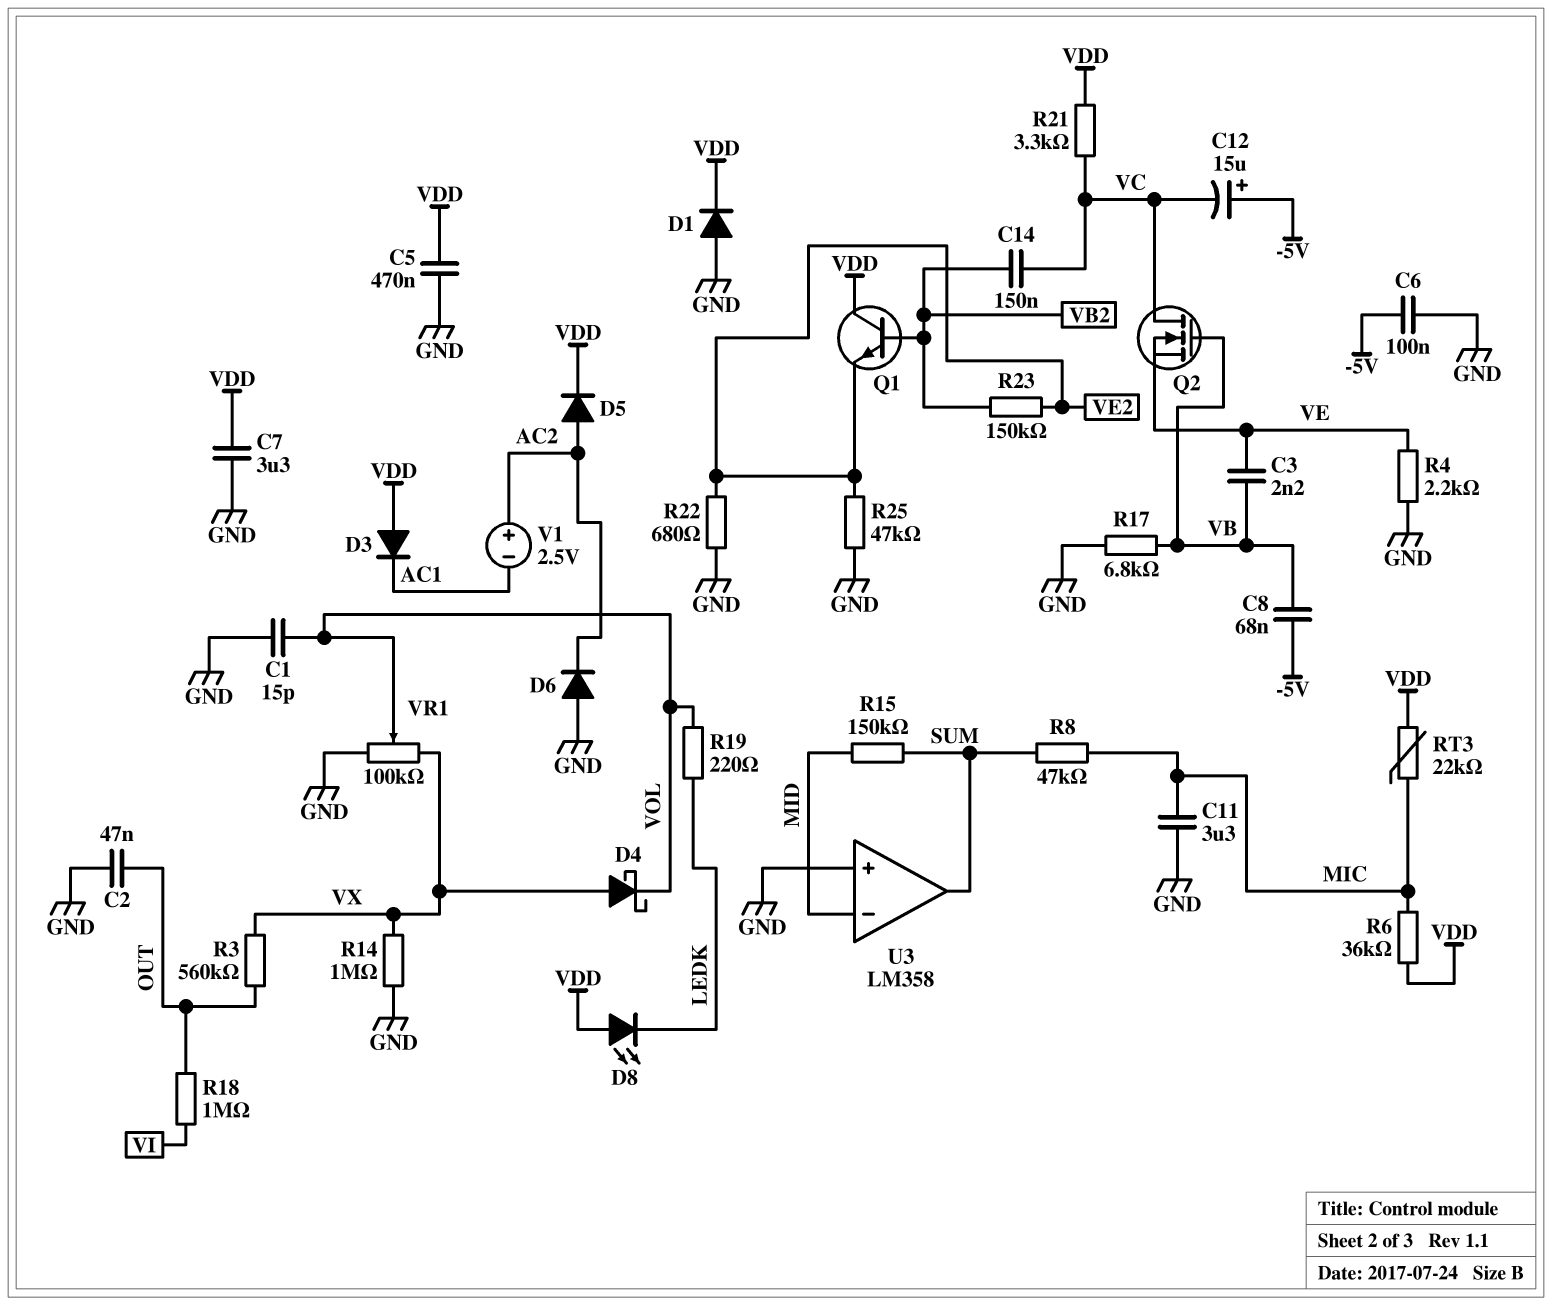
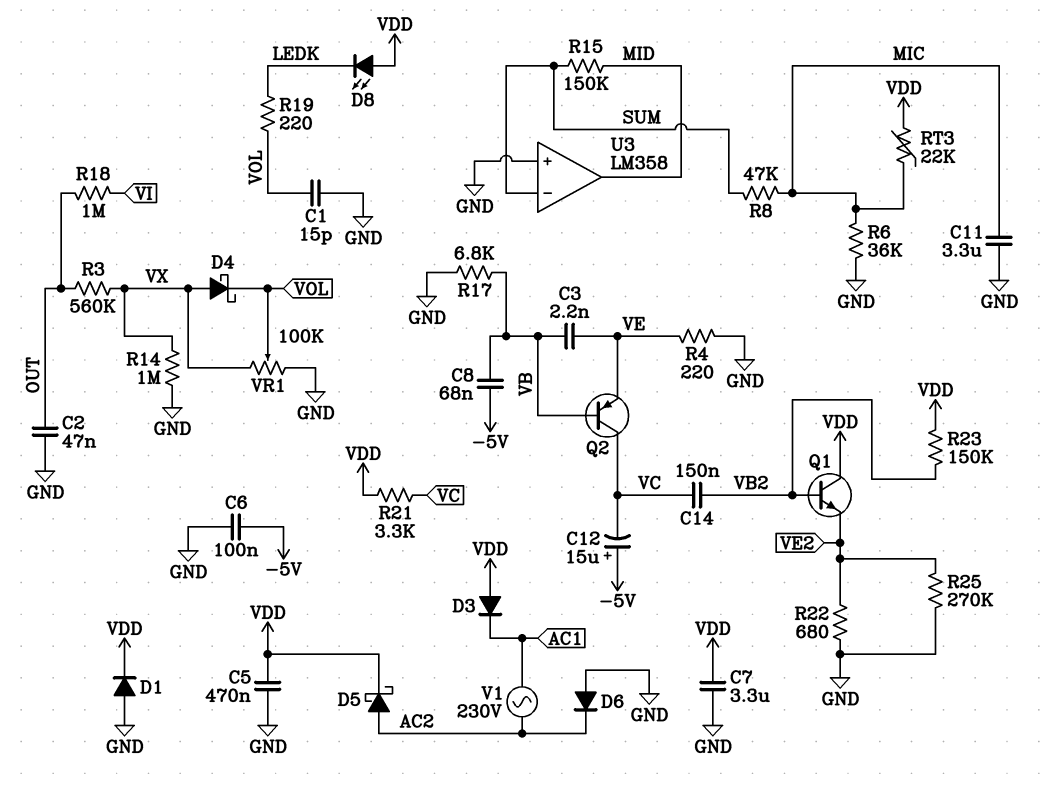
D5: diode (A AC2, K VDD) -> schottky (A AC2, K VDD)
Q2: NMOS (G VB, D VC, S VE) -> PNP (B VB, C VC, E VE)
R4: 2.2k (GND, VE) -> 220 (GND, VE)
R6: 36k (MIC, VDD) -> 36k (GND, MIC)
R23: 150k (VB2, VE2) -> 150k (VB2, VDD)
R25: 47k (GND, VE2) -> 270k (GND, VE2)
U3 pin in-: MID -> SUM
U3 pin out: SUM -> MID
V1: 2.5V (plus AC2, minus AC1) -> AC 230V (AC1, AC2)

